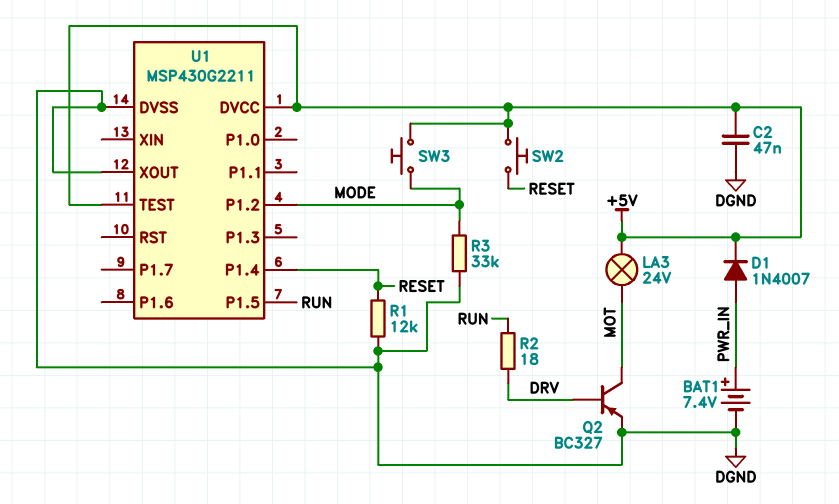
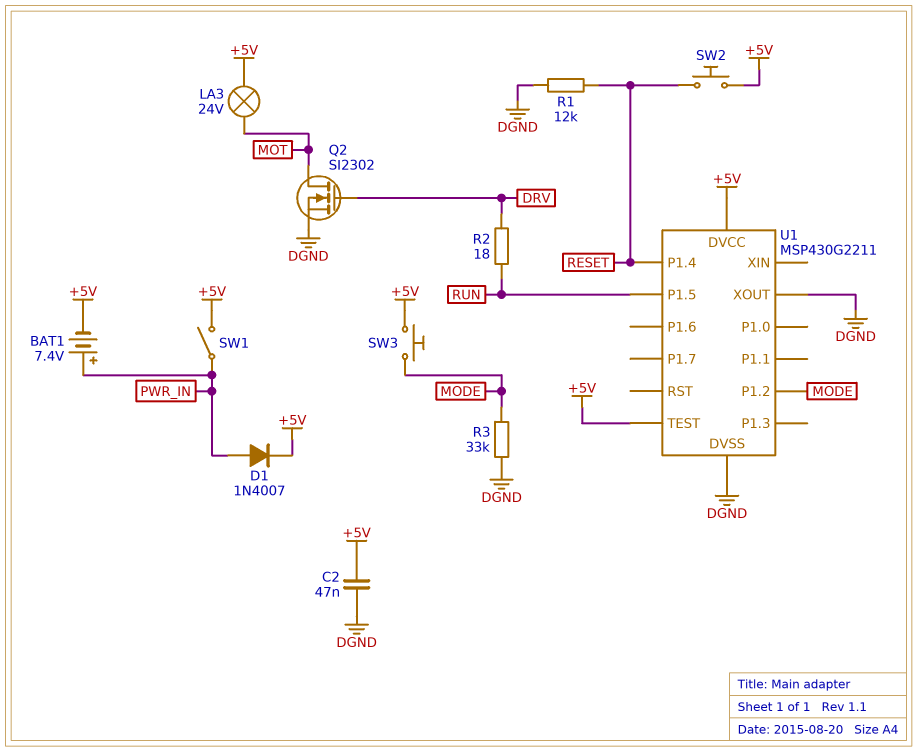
BAT1: 7.4V (plus PWR_IN, minus DGND) -> 7.4V (plus PWR_IN, minus +5V)
Q2: PNP BC327 (B DRV, C MOT, E DGND) -> NMOS SI2302 (G DRV, D MOT, S DGND)
SW1: none -> switch (+5V, PWR_IN)

